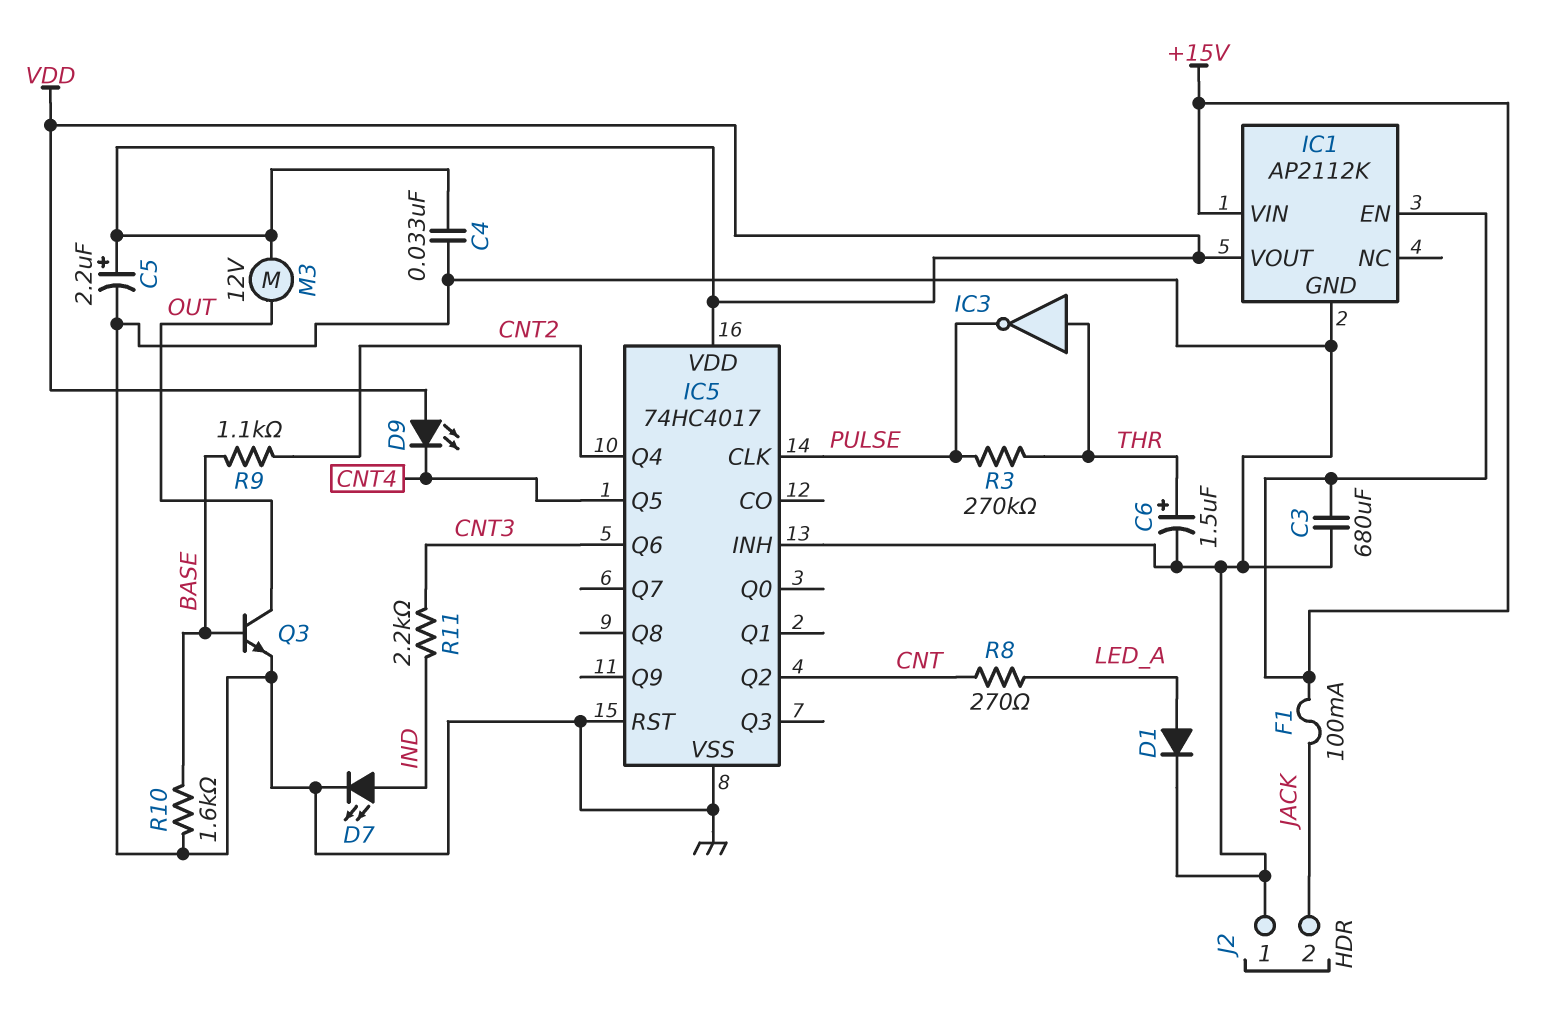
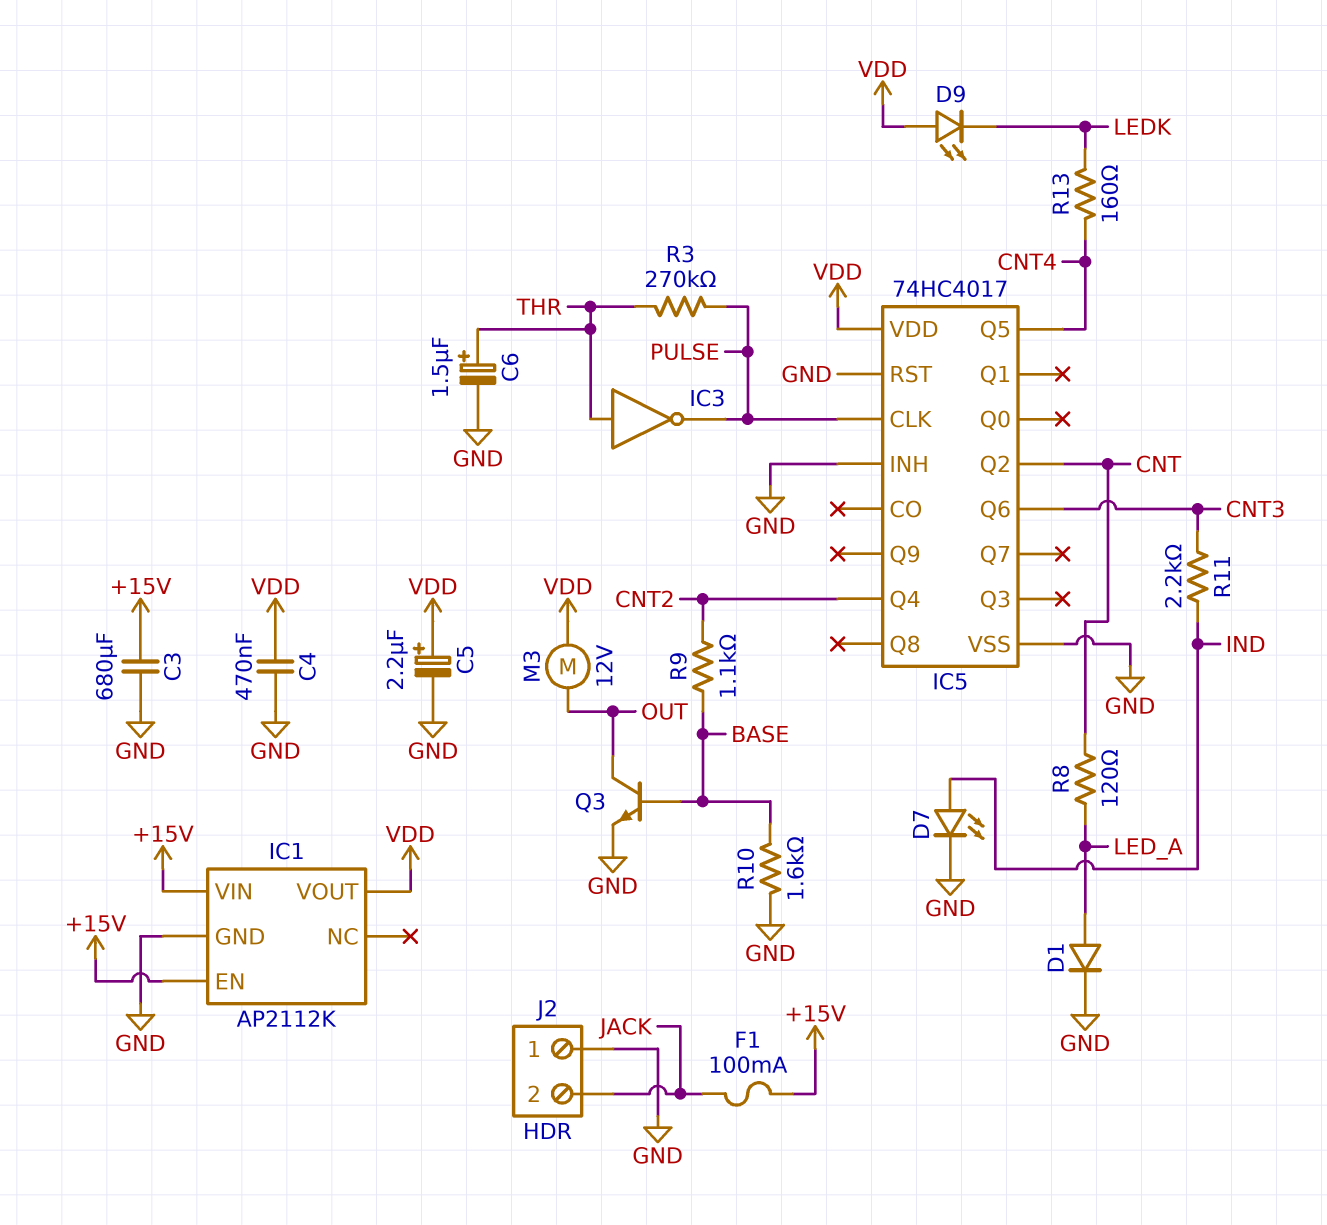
C4: 33nF (GND, VDD) -> 470nF (GND, VDD)
D9: LED (A VDD, K CNT4) -> LED (A VDD, K LEDK)
R8: 270 (CNT, LED_A) -> 120 (CNT, LED_A)
R13: none -> 160 (CNT4, LEDK)

